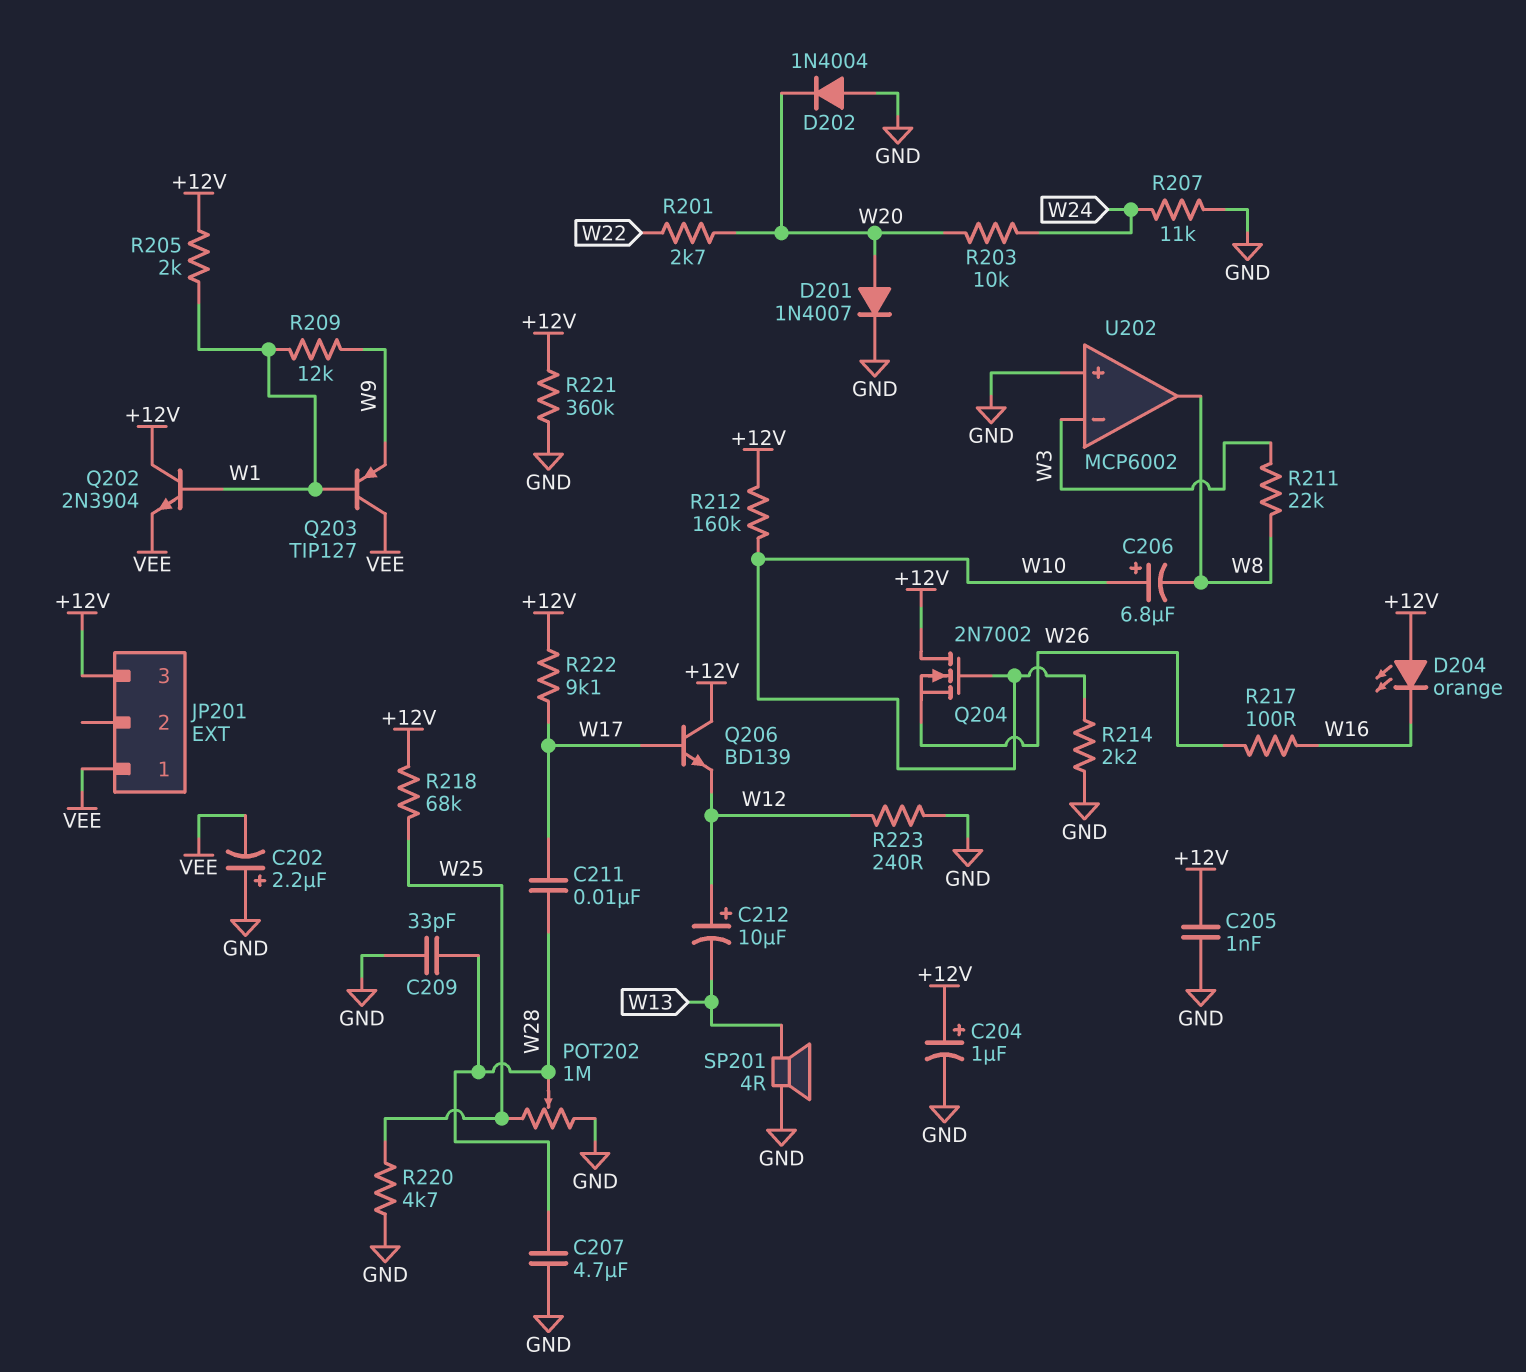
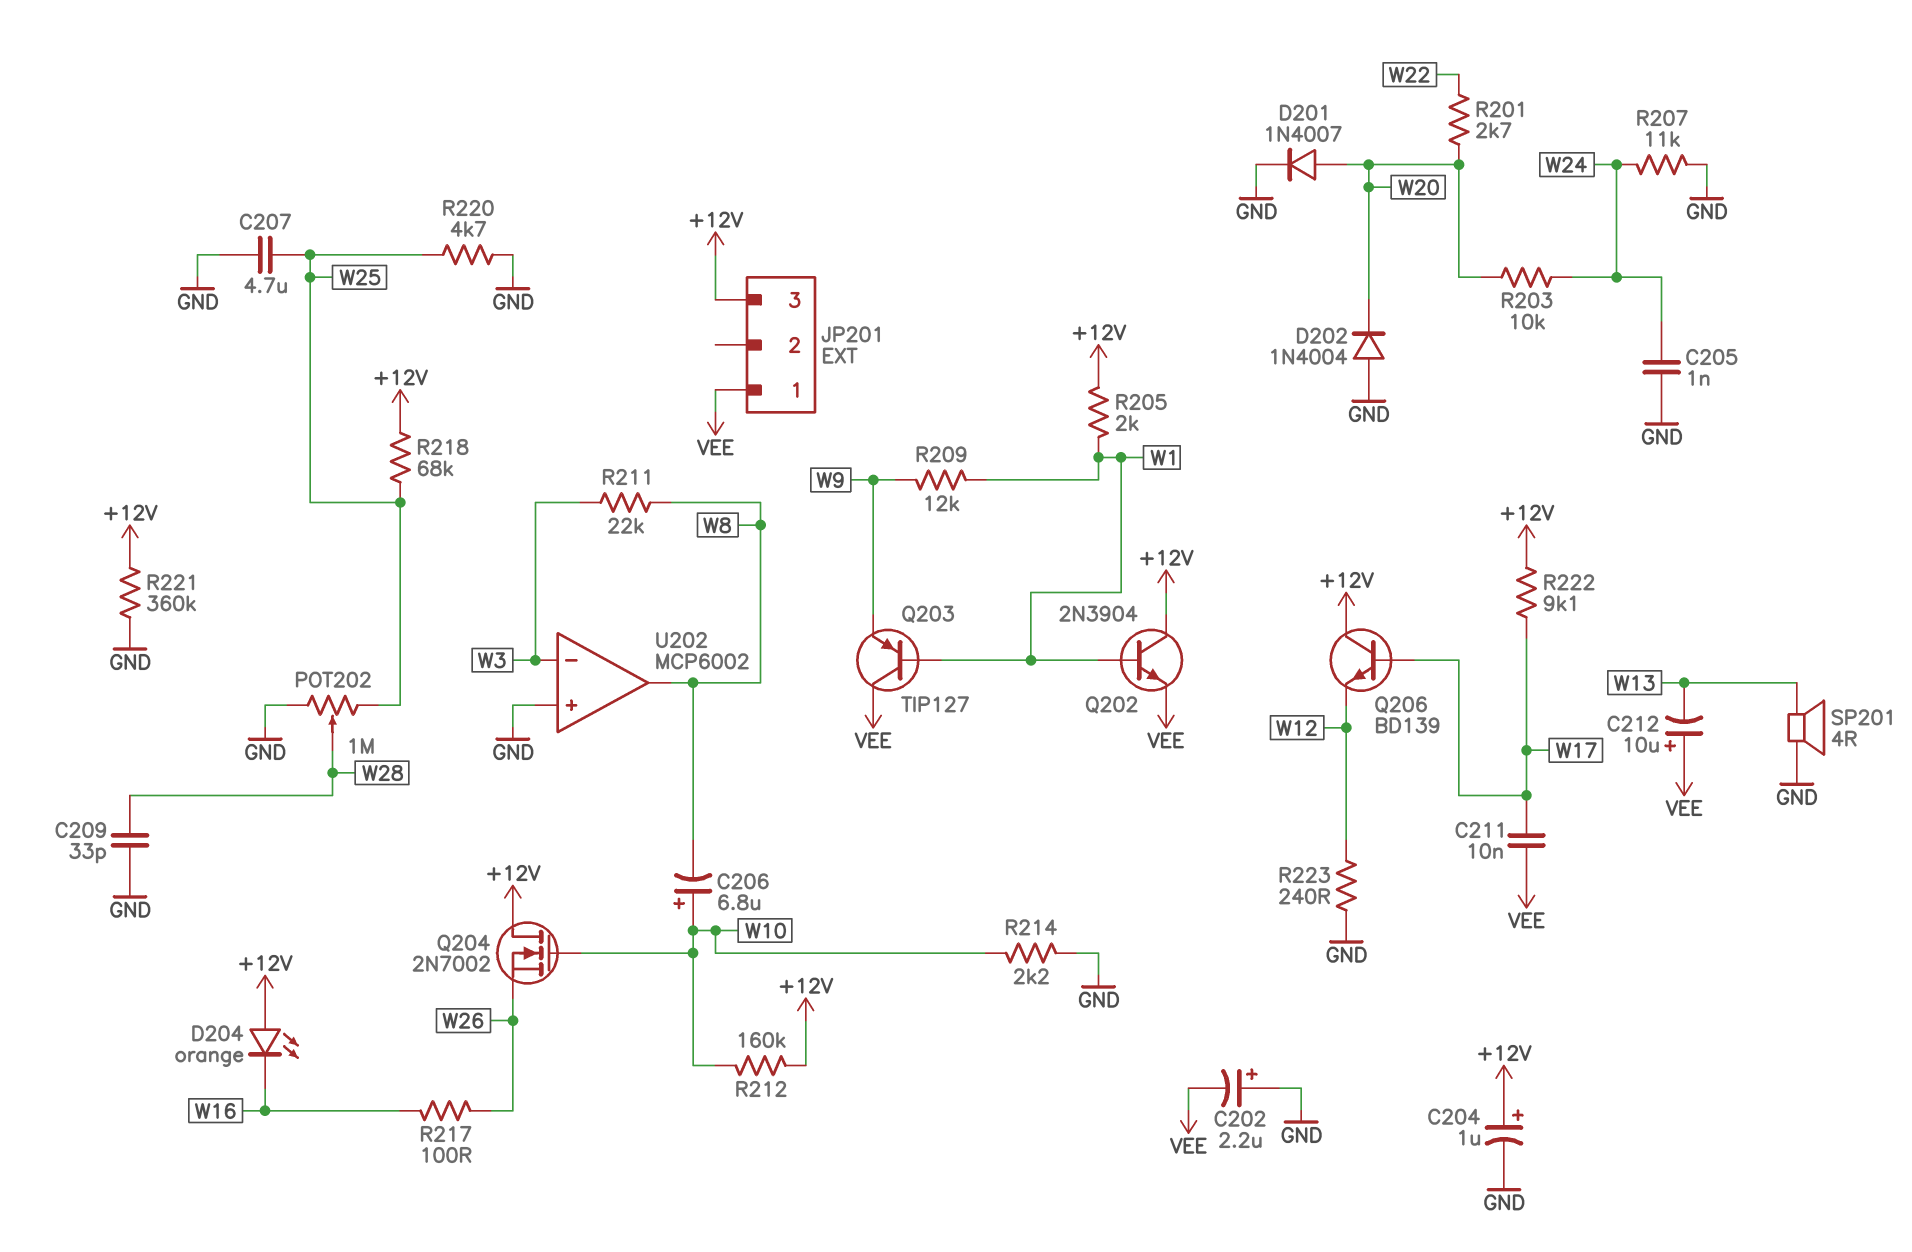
C205: 1nF (+12V, GND) -> 1nF (GND, W24)
C207: 4.7uF (GND, W28) -> 4.7uF (GND, W25)
C211: 10nF (W17, W28) -> 10nF (VEE, W17)
C212: 10uF (plus W12, minus W13) -> 10uF (plus VEE, minus W13)

